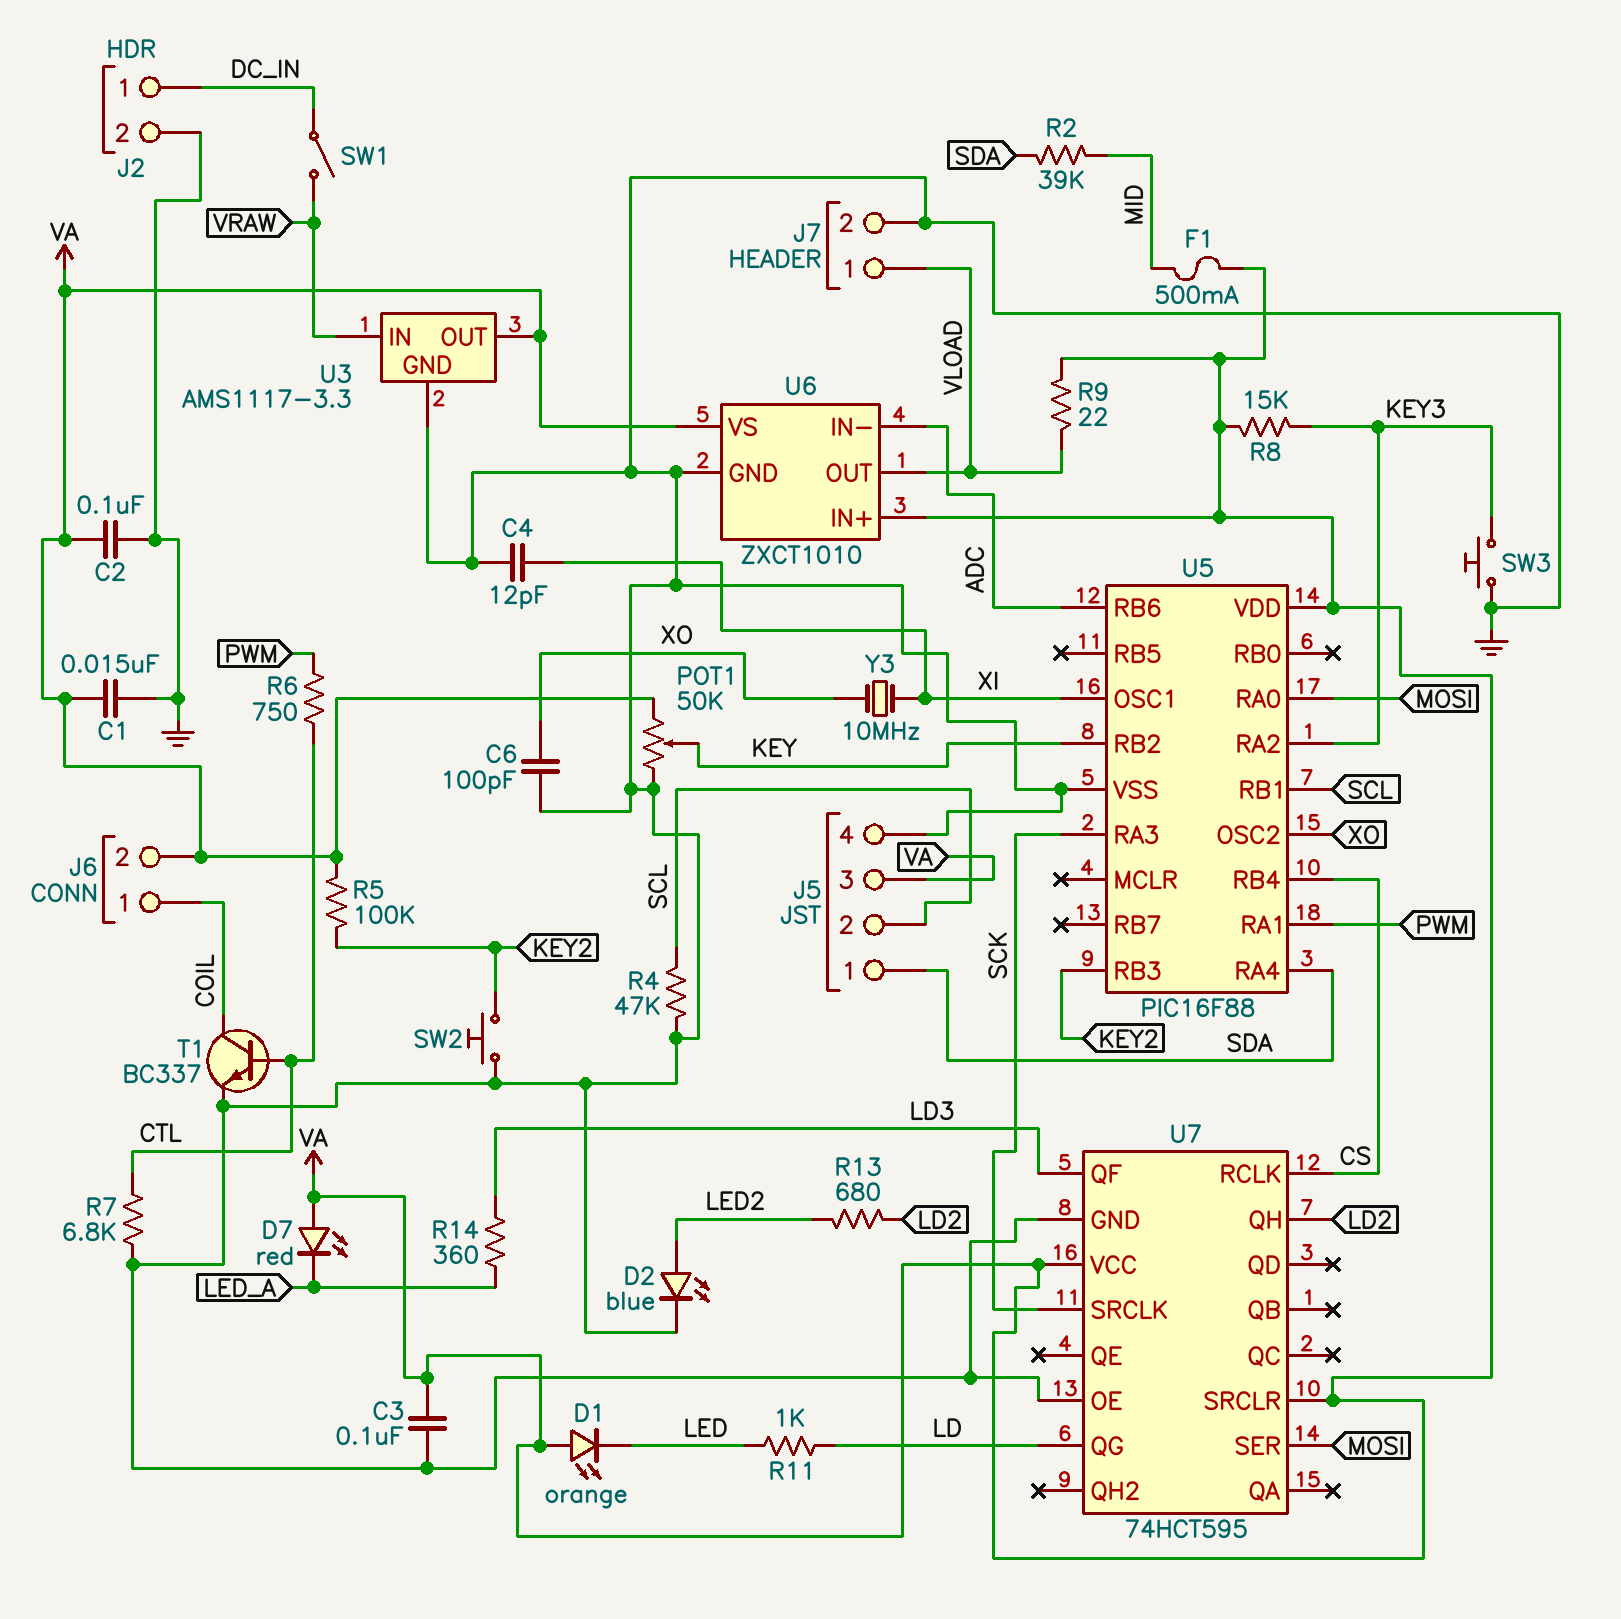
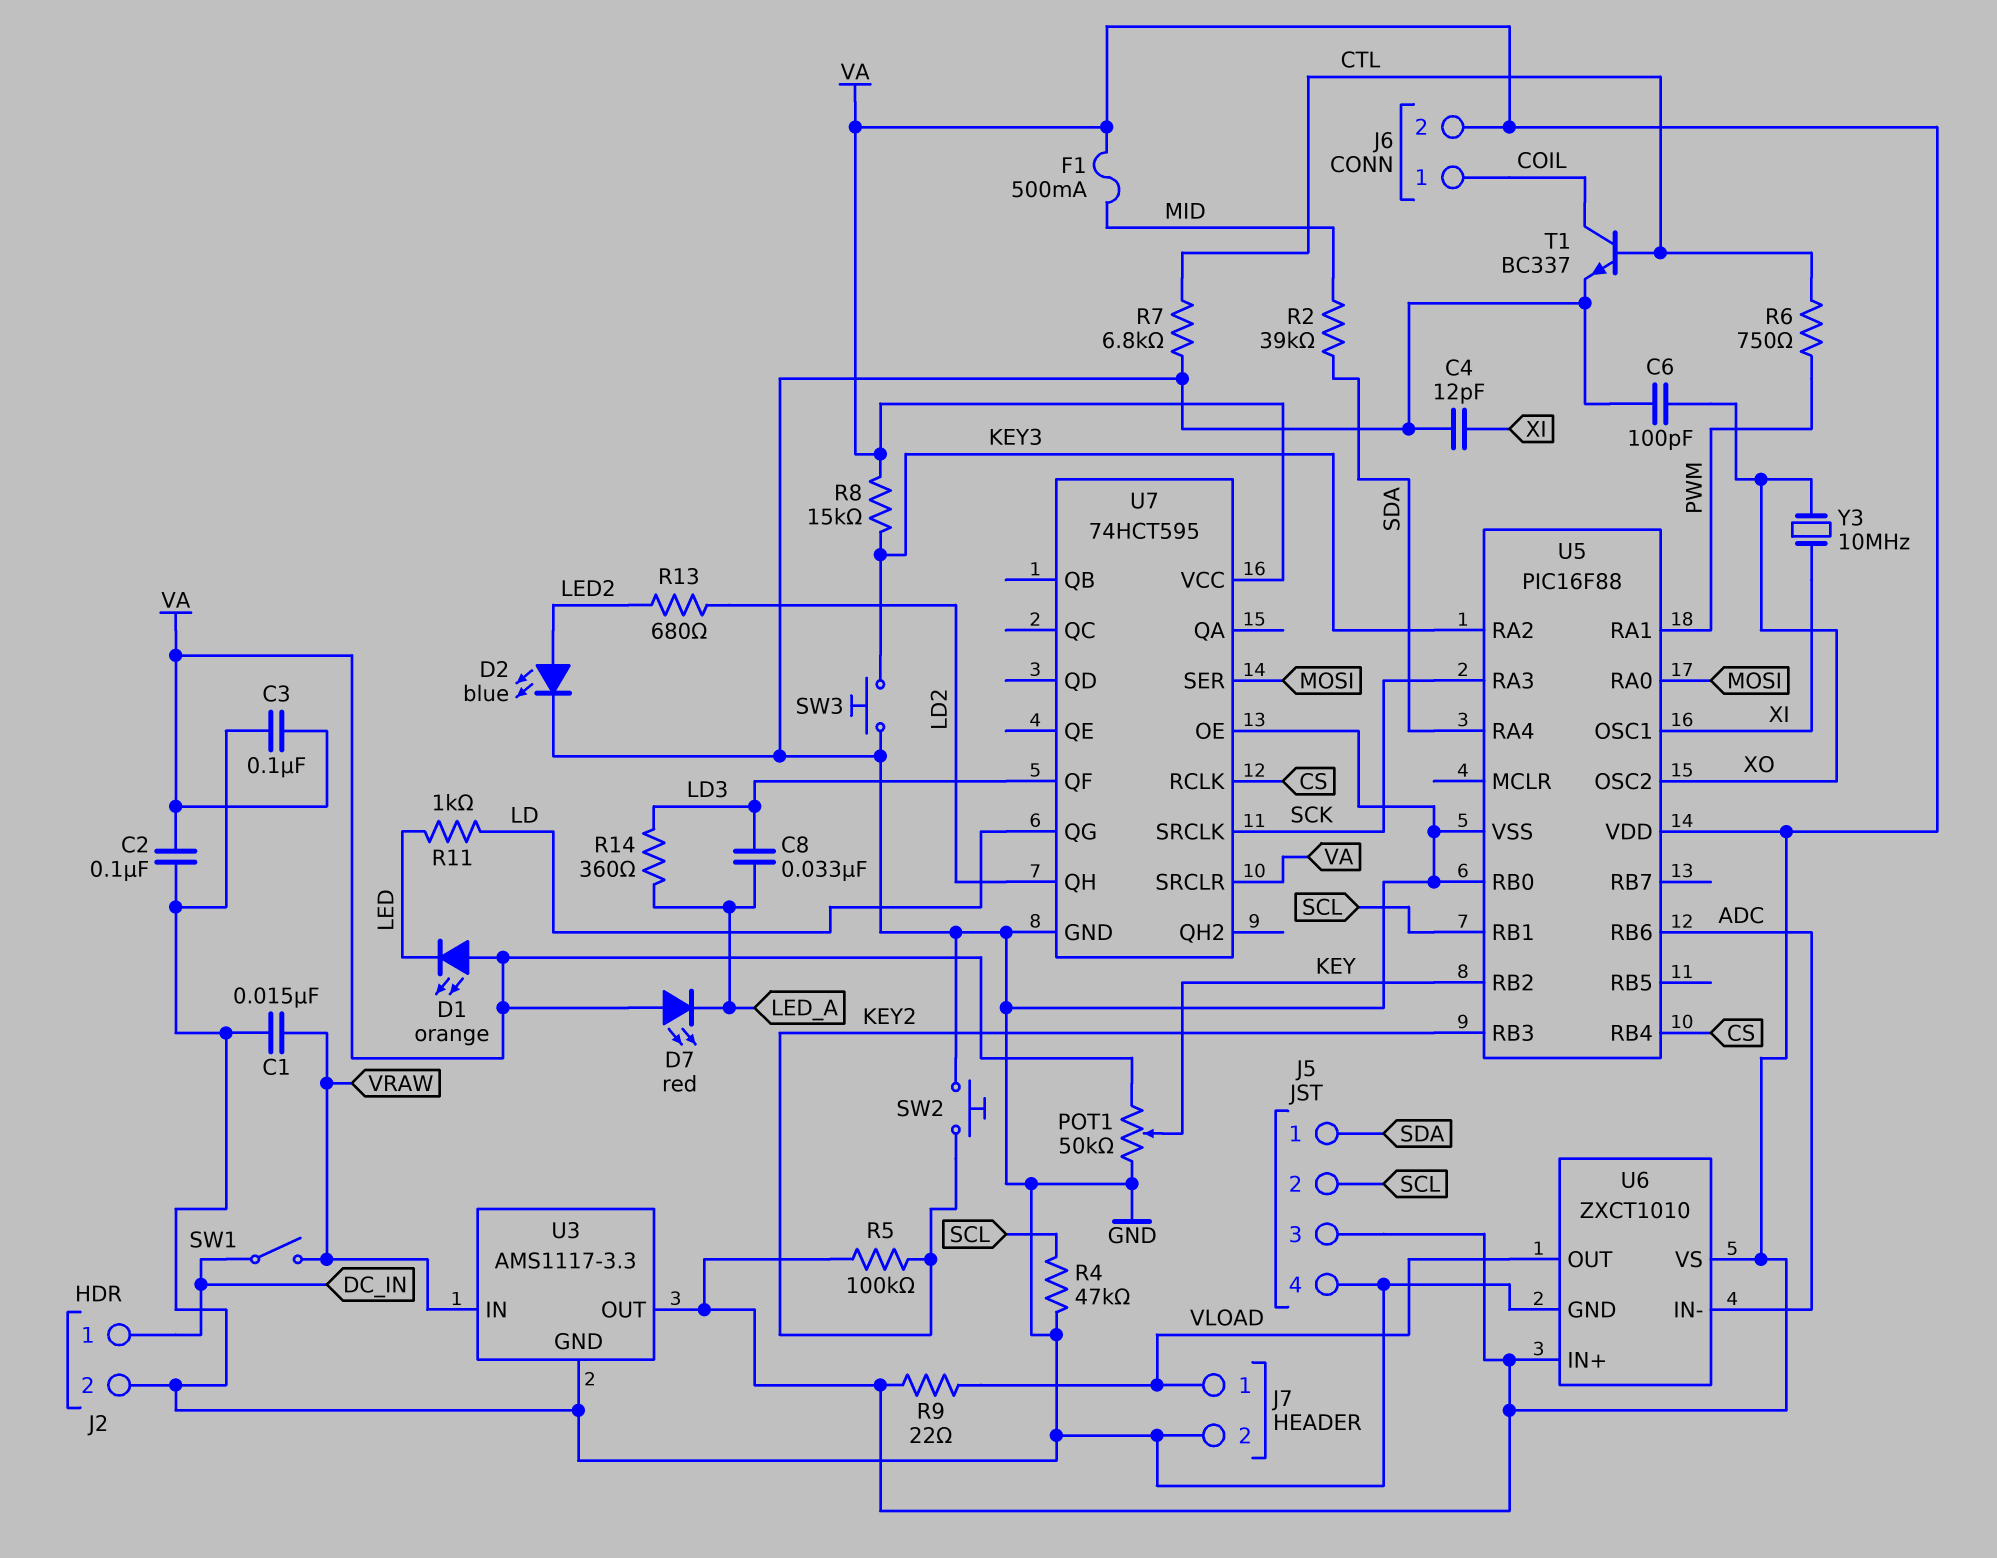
C1: 15nF (GND, VA) -> 15nF (GND, VRAW)
C8: none -> 33nF (LD3, LED_A)
U5 pin RB0: none -> GND

